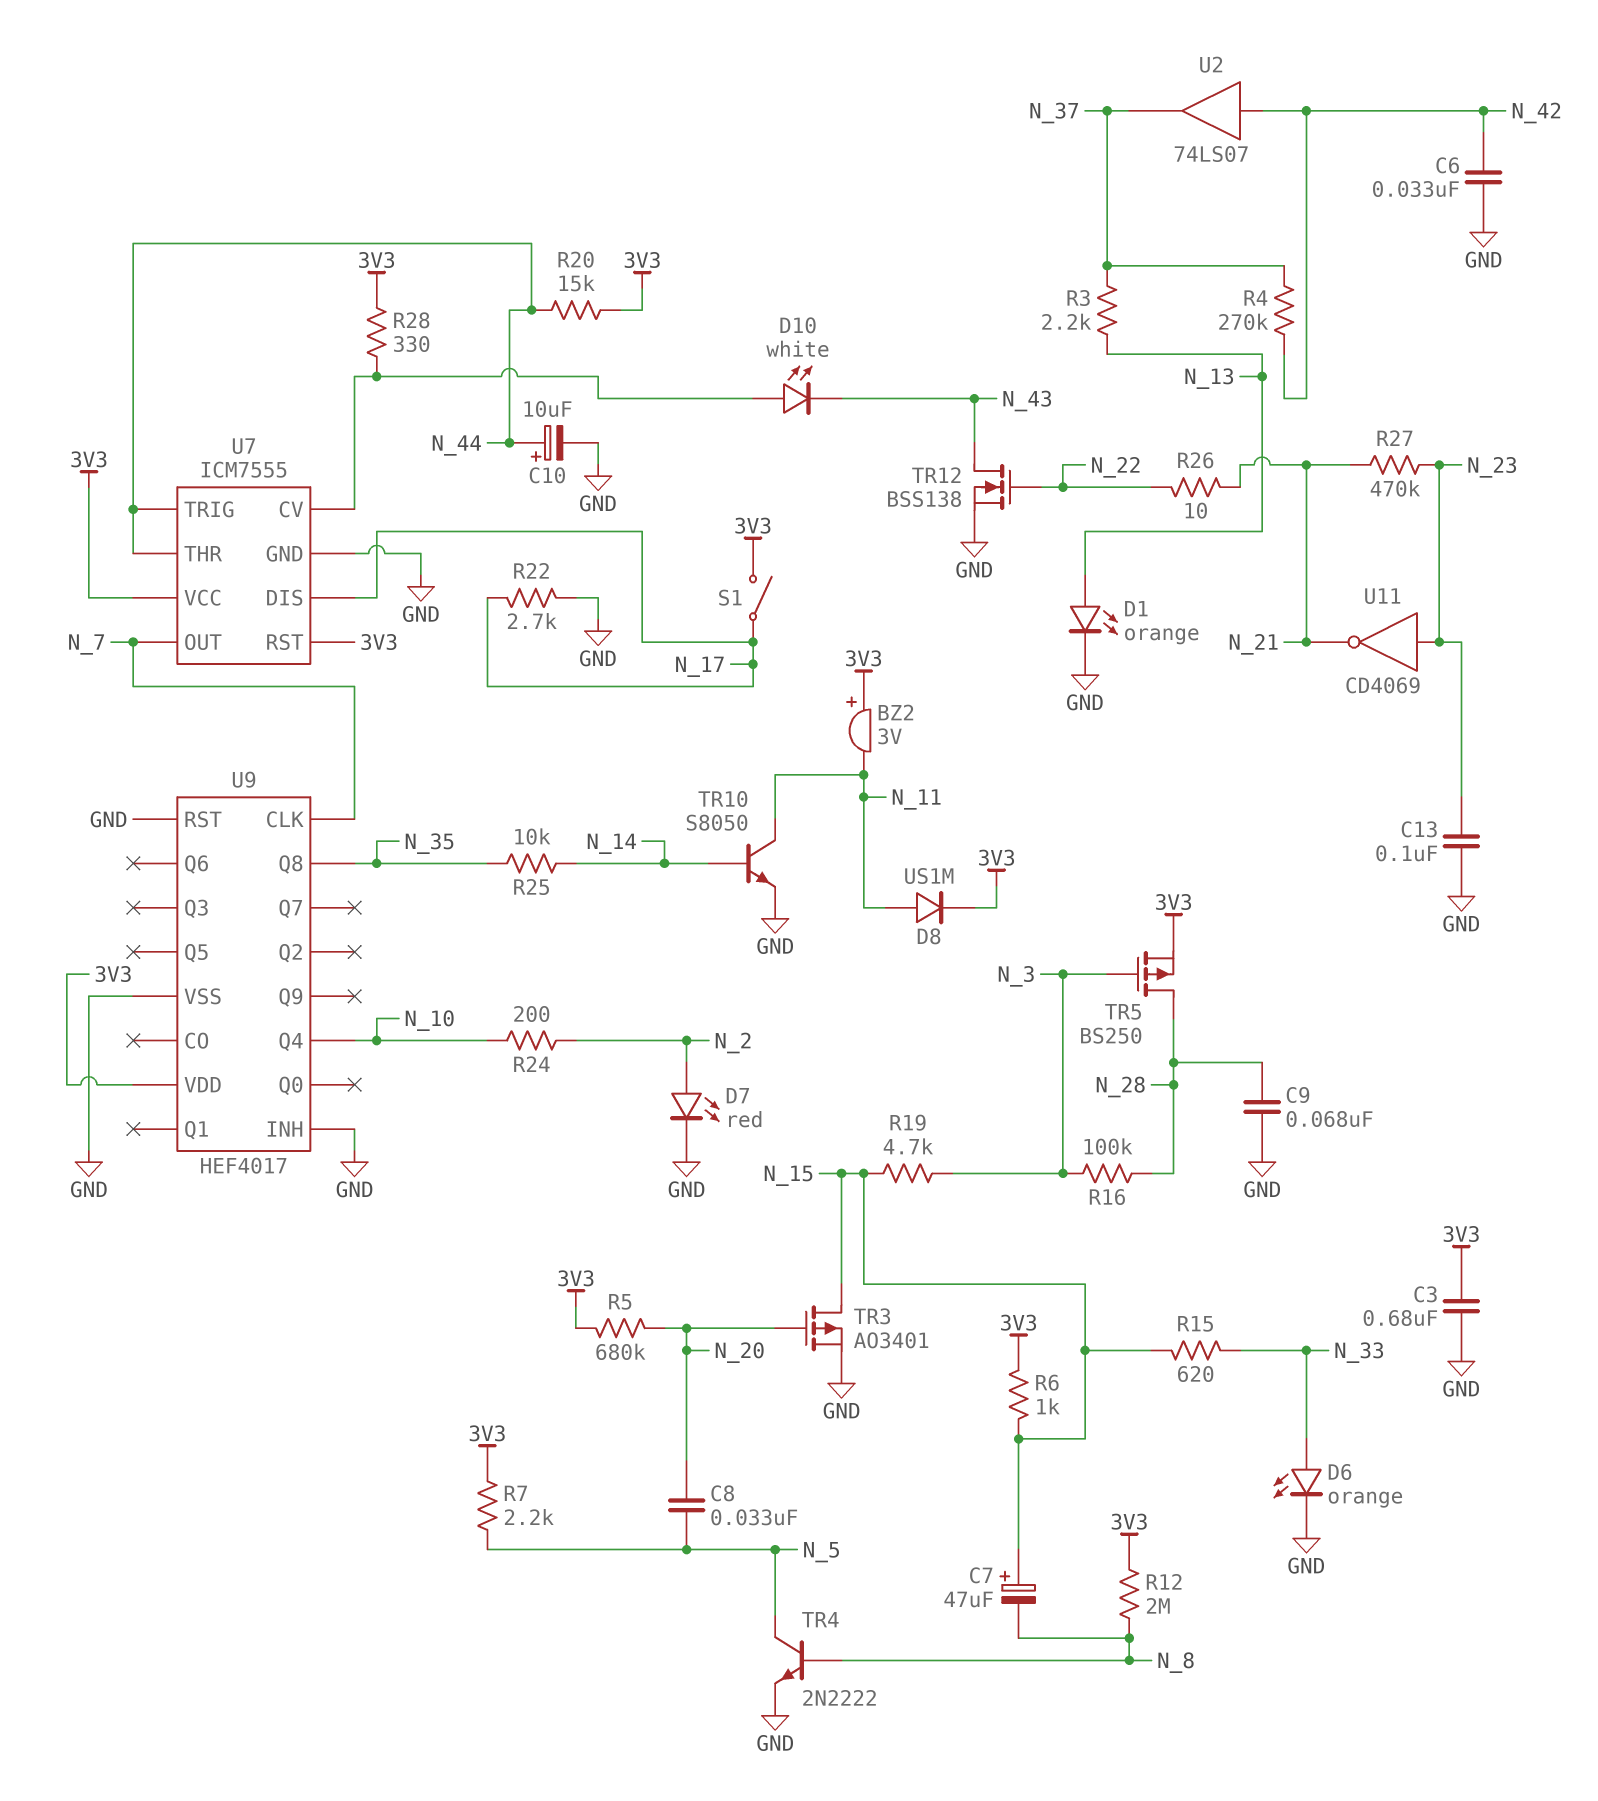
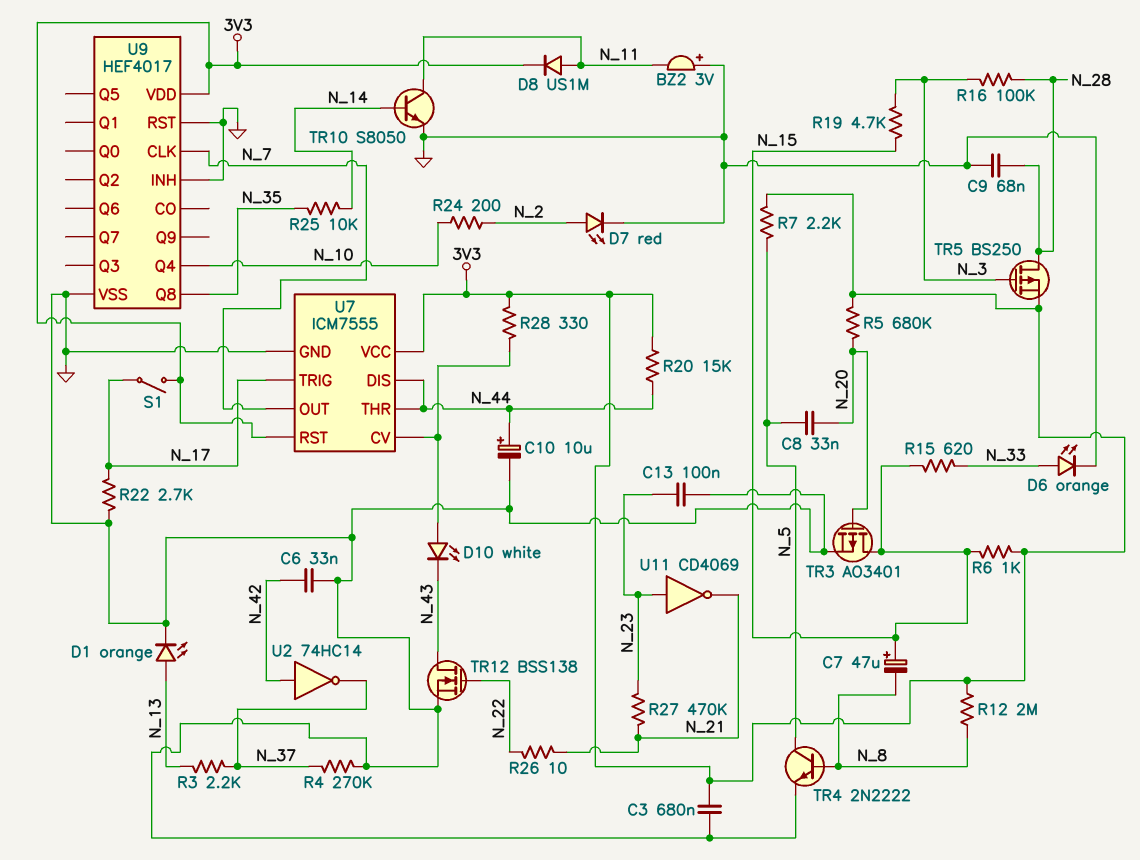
BZ2: buzzer 3V (plus 3V3, minus N_11) -> buzzer 3V (plus GND, minus N_11)
R4: 270k (N_37, N_42) -> 270k (GND, N_37)
U2: buffer 74LS07 (in N_42, out N_37) -> NOT 74HC14 (in N_42, out N_37)
U7 pin DIS: N_17 -> N_44
U7 pin TRIG: N_44 -> N_17

